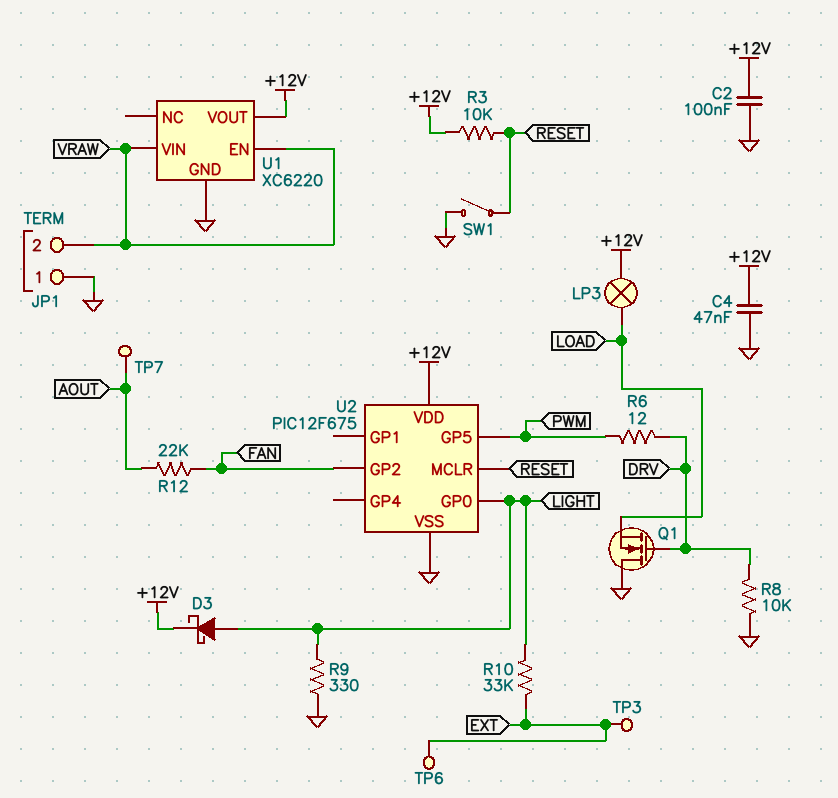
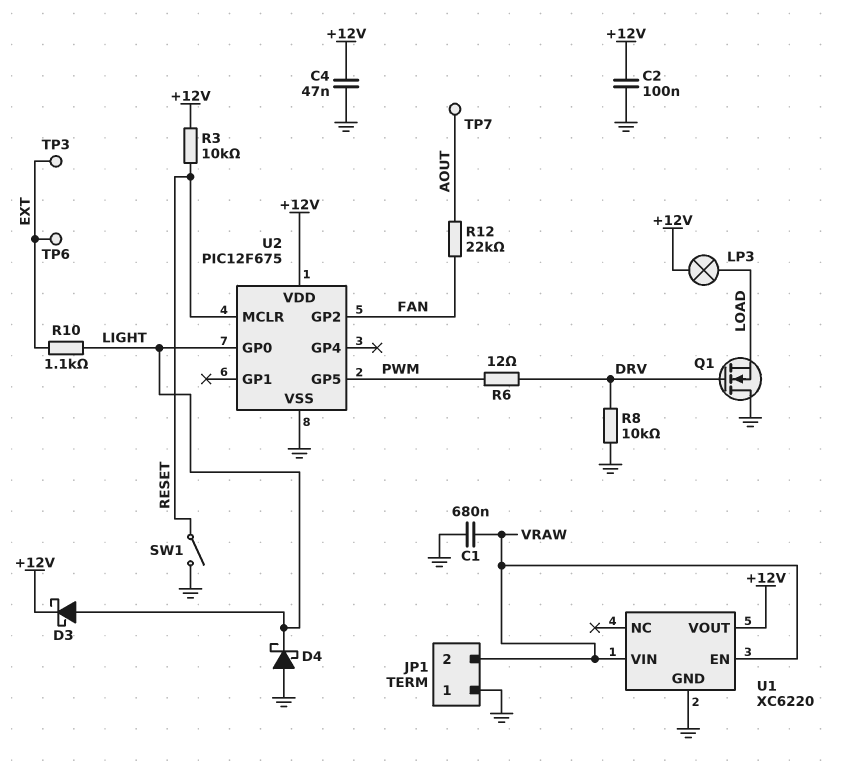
C1: none -> 680nF (GND, VRAW)
D4: none -> schottky (A GND, K LIGHT)
R9: 330 (GND, LIGHT) -> none
R10: 33k (EXT, LIGHT) -> 1.1k (EXT, LIGHT)

